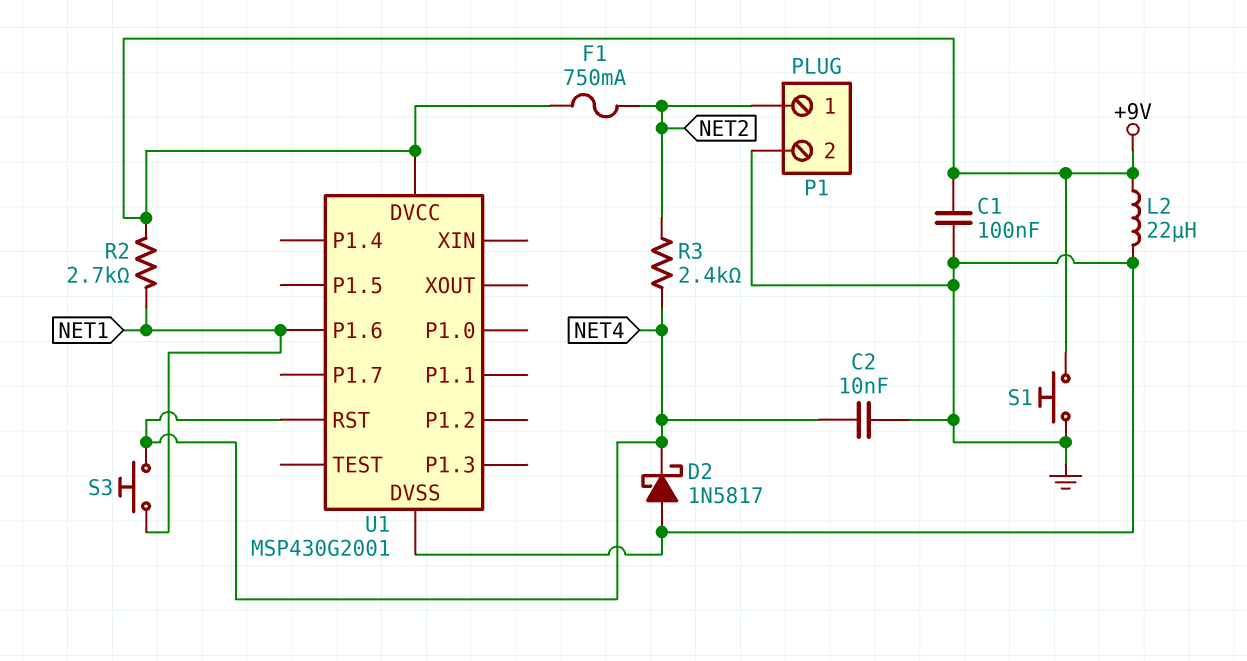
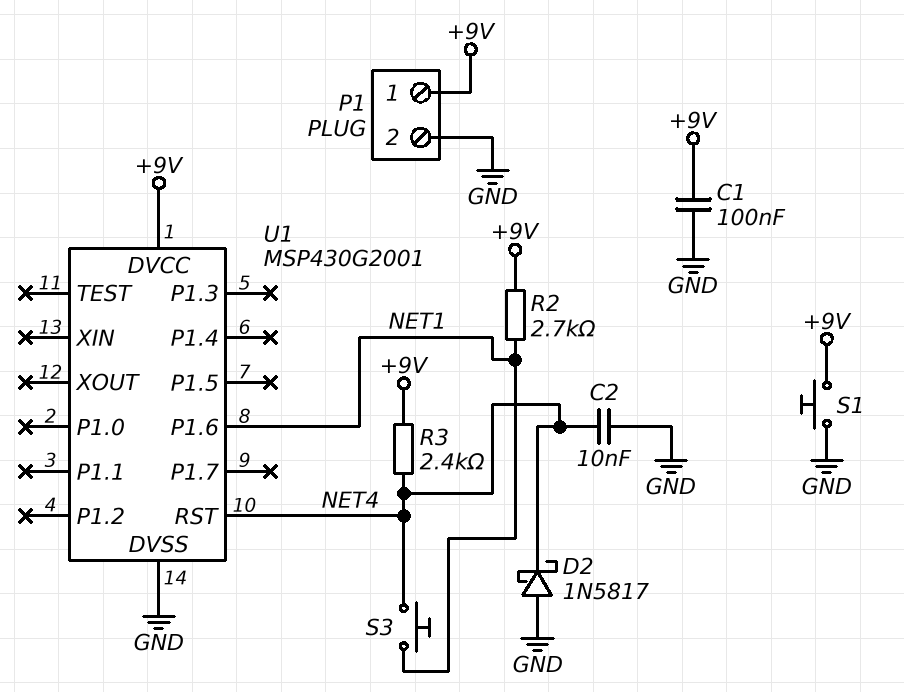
F1: 750mA (+9V, NET2) -> none
L2: 22uH (+9V, GND) -> none
P1 pin 1: NET2 -> +9V
R3: 2.4k (NET2, NET4) -> 2.4k (+9V, NET4)

